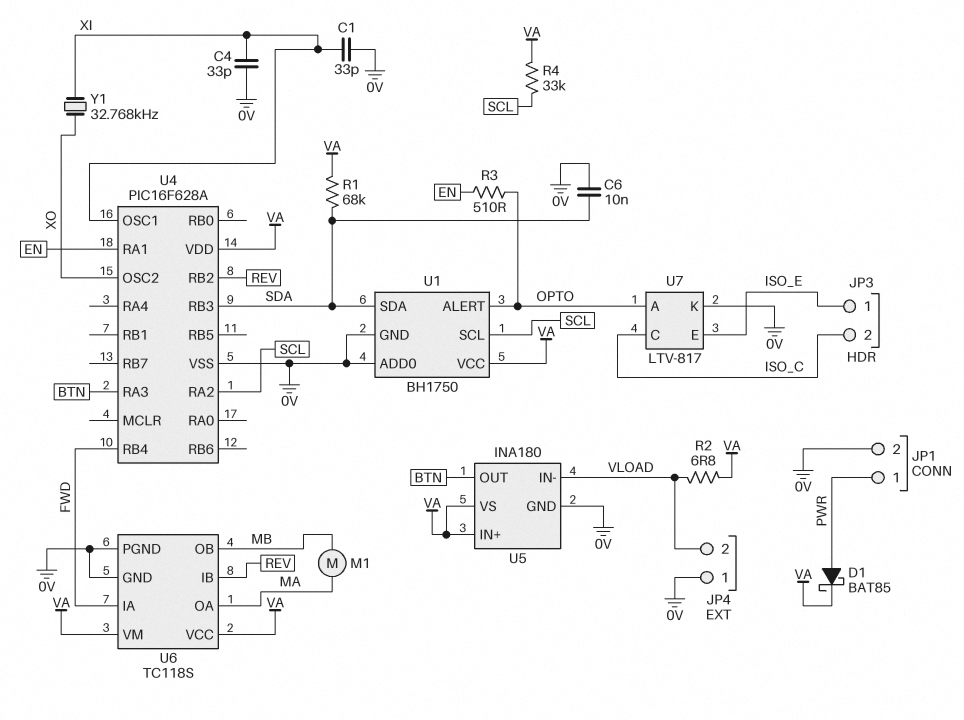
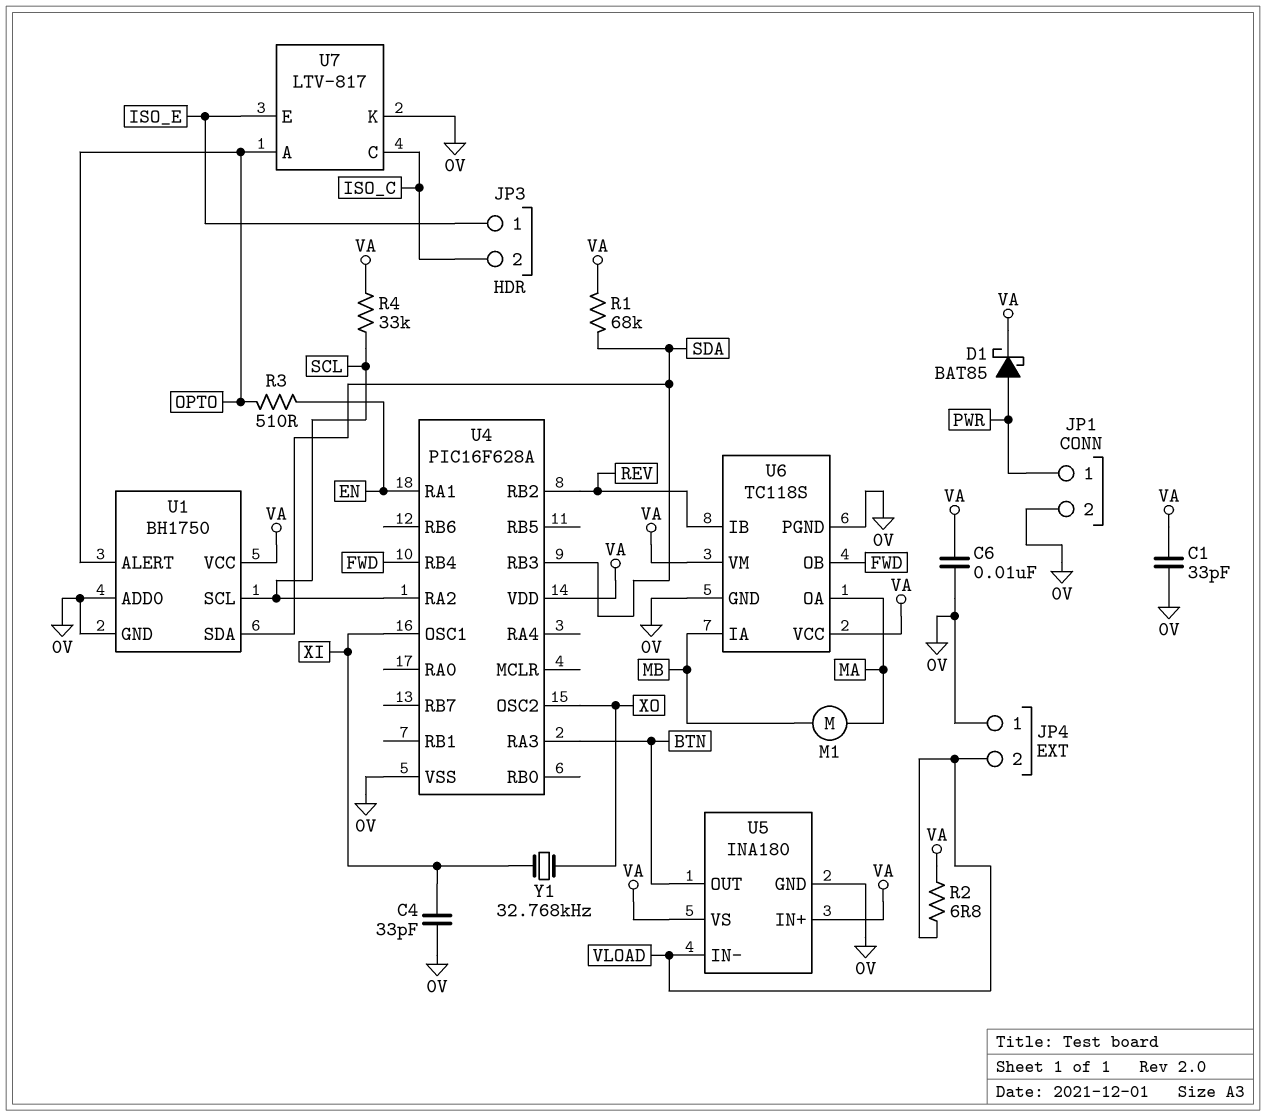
C1: 33pF (0V, XI) -> 33pF (0V, VA)
C6: 10nF (0V, SDA) -> 10nF (0V, VA)
U6 pin IA: FWD -> MB
U6 pin OB: MB -> FWD

